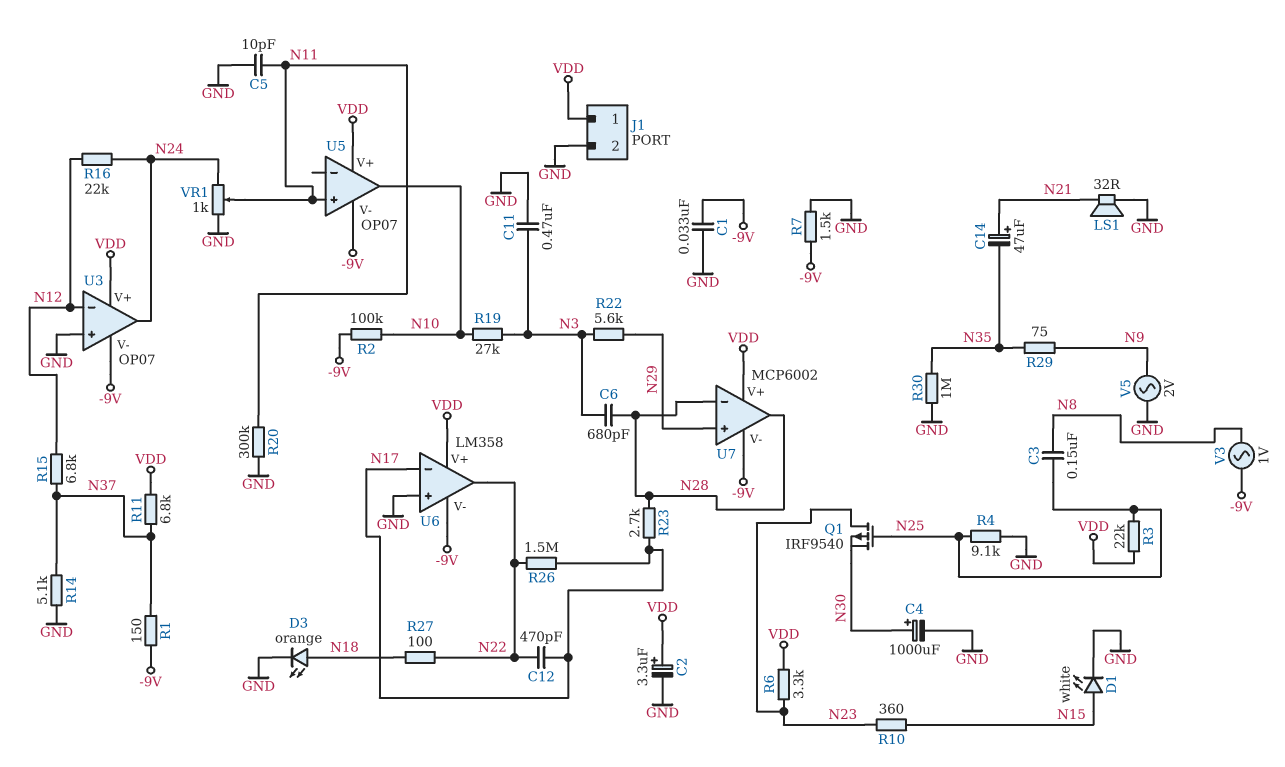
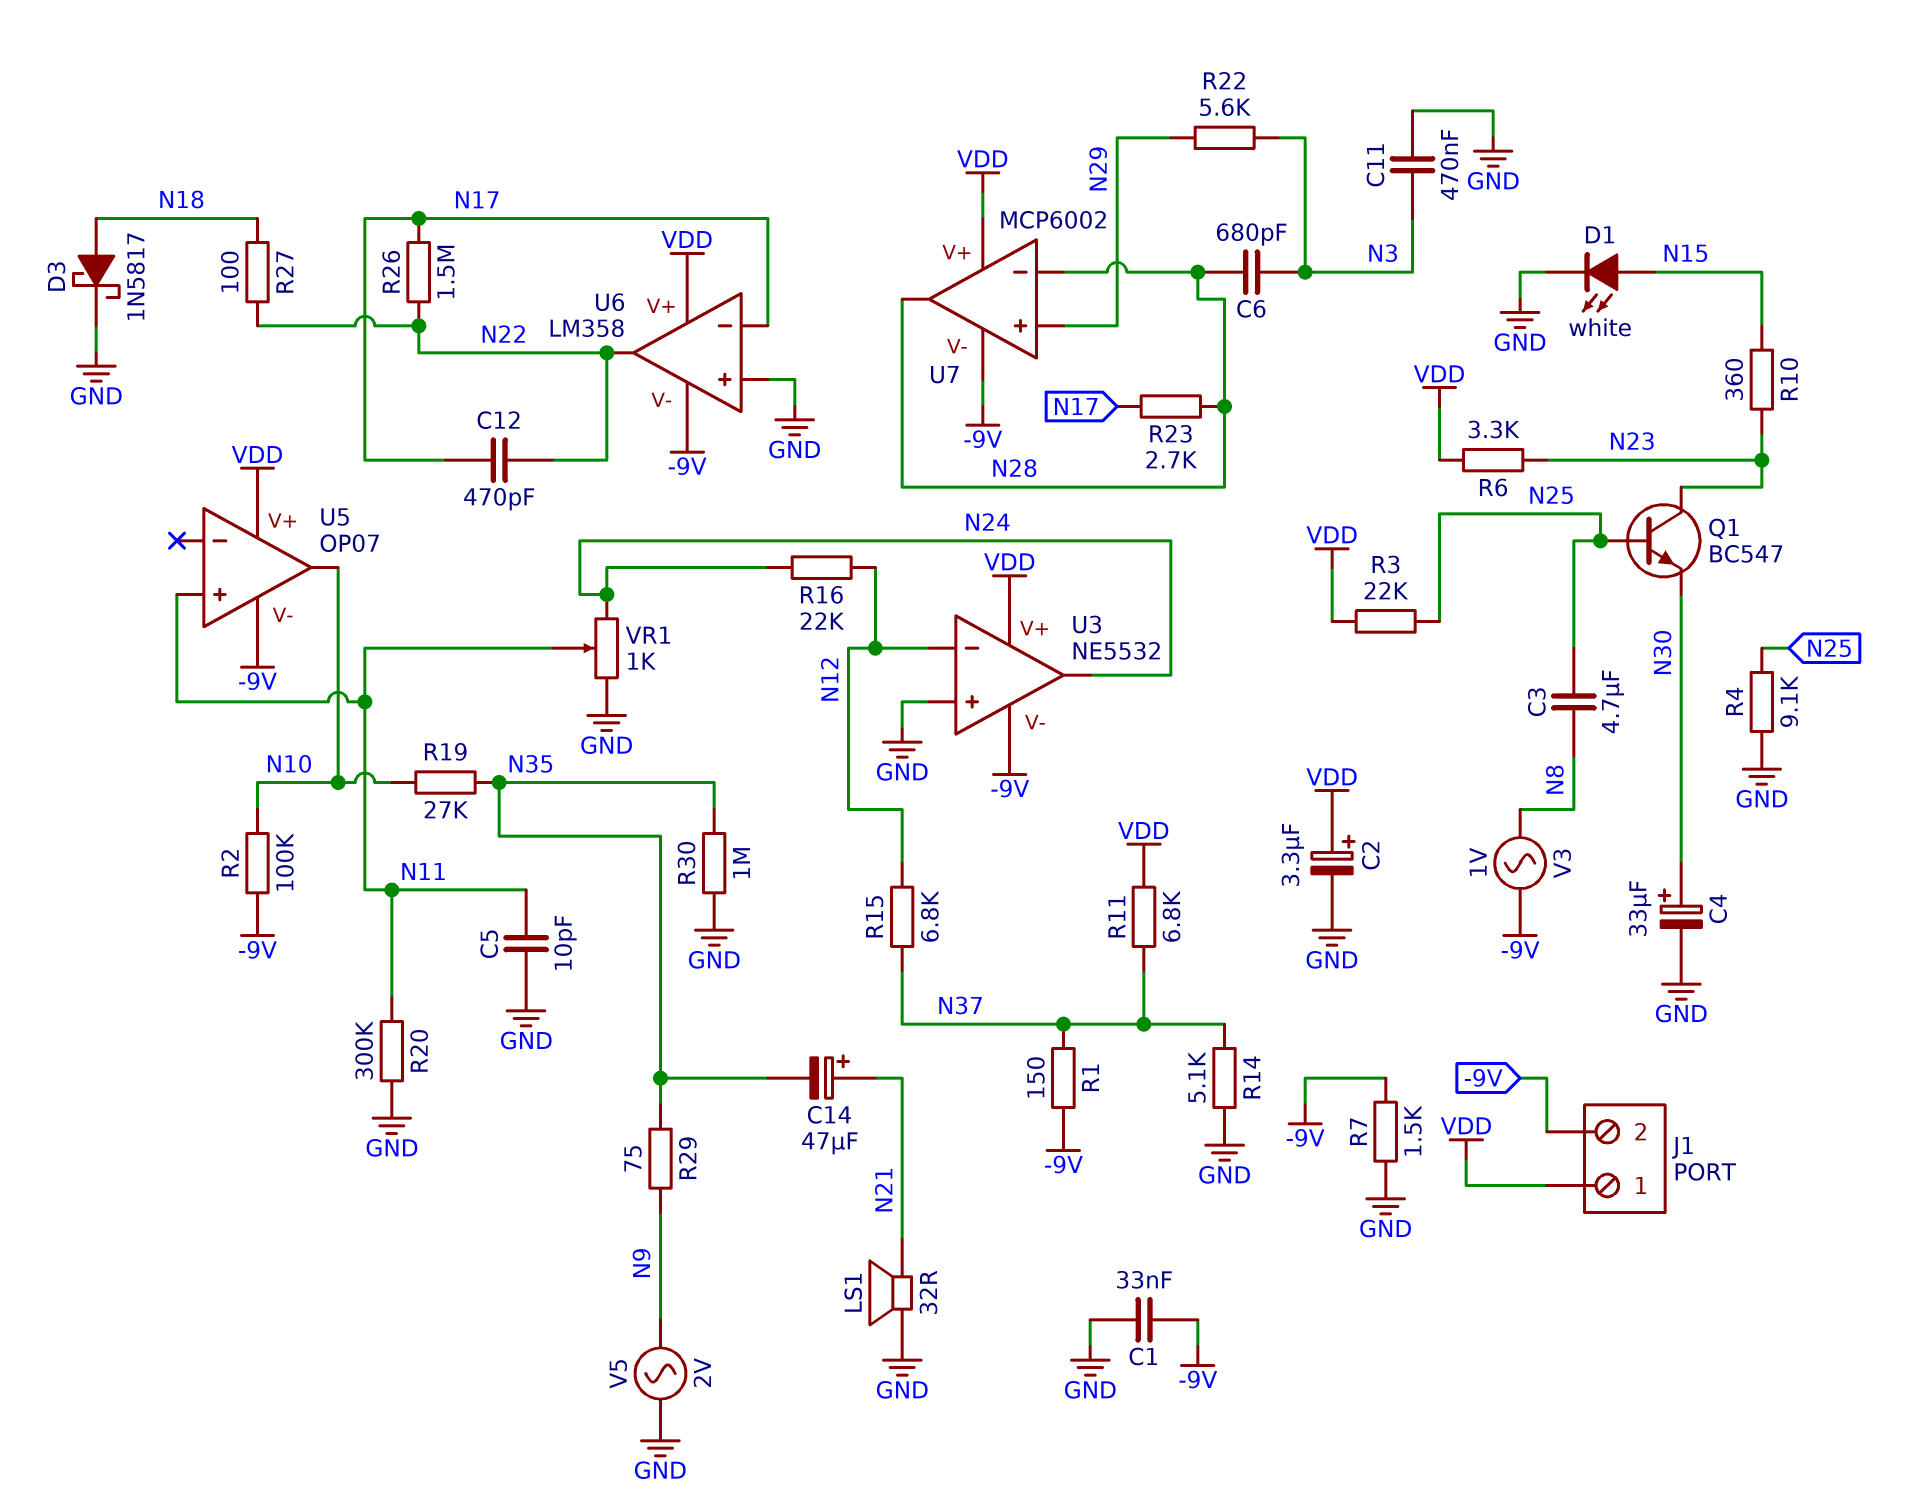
C3: 150nF (N8, N25) -> 4.7uF (N8, N25)
C4: 1000uF (plus N30, minus GND) -> 33uF (plus N30, minus GND)
D3: LED orange (A N18, K GND) -> schottky 1N5817 (A N18, K GND)
J1 pin 2: GND -> -9V
Q1: PMOS IRF9540 (G N25, D N23, S N30) -> NPN BC547 (B N25, C N23, E N30)
R19: 27k (N3, N10) -> 27k (N10, N35)
U3: OP07 -> NE5532

